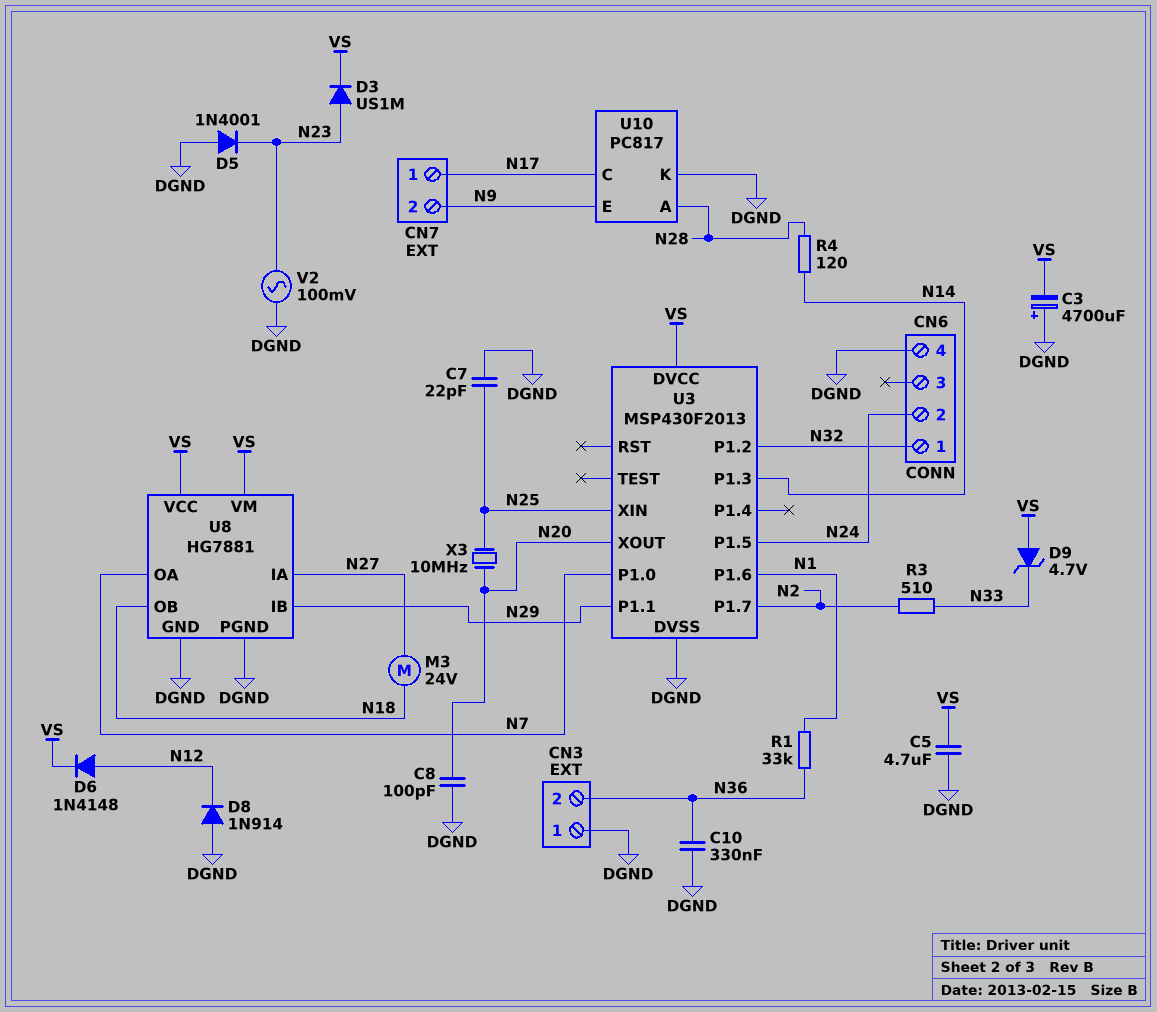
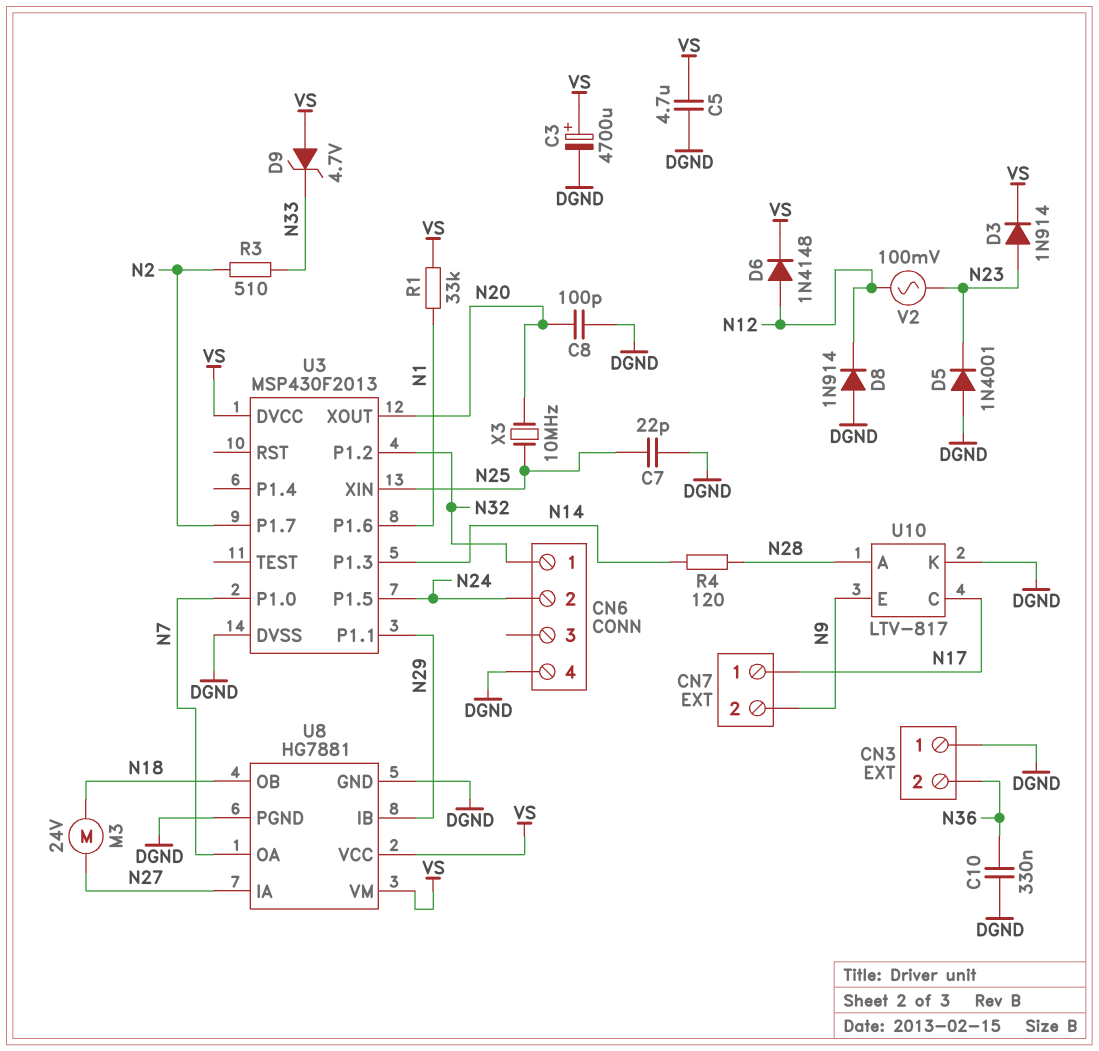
C3: 4700uF (plus DGND, minus VS) -> 4700uF (plus VS, minus DGND)
D3: diode US1M (A N23, K VS) -> diode 1N914 (A N23, K VS)
R1: 33k (N1, N36) -> 33k (N1, VS)
U10: PC817 -> LTV-817
V2: AC 100mV (DGND, N23) -> AC 100mV (N12, N23)

